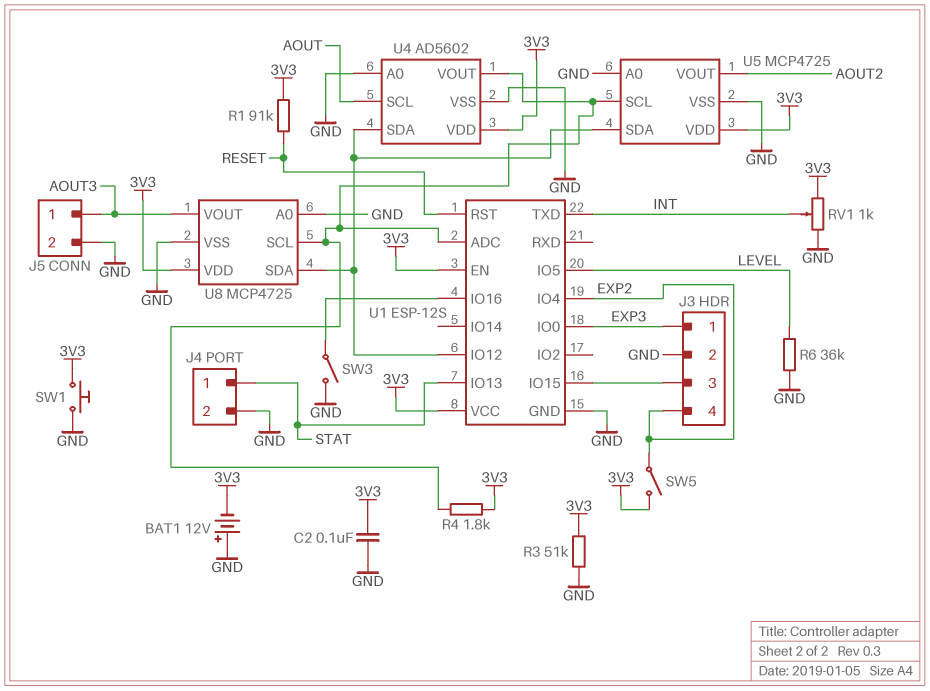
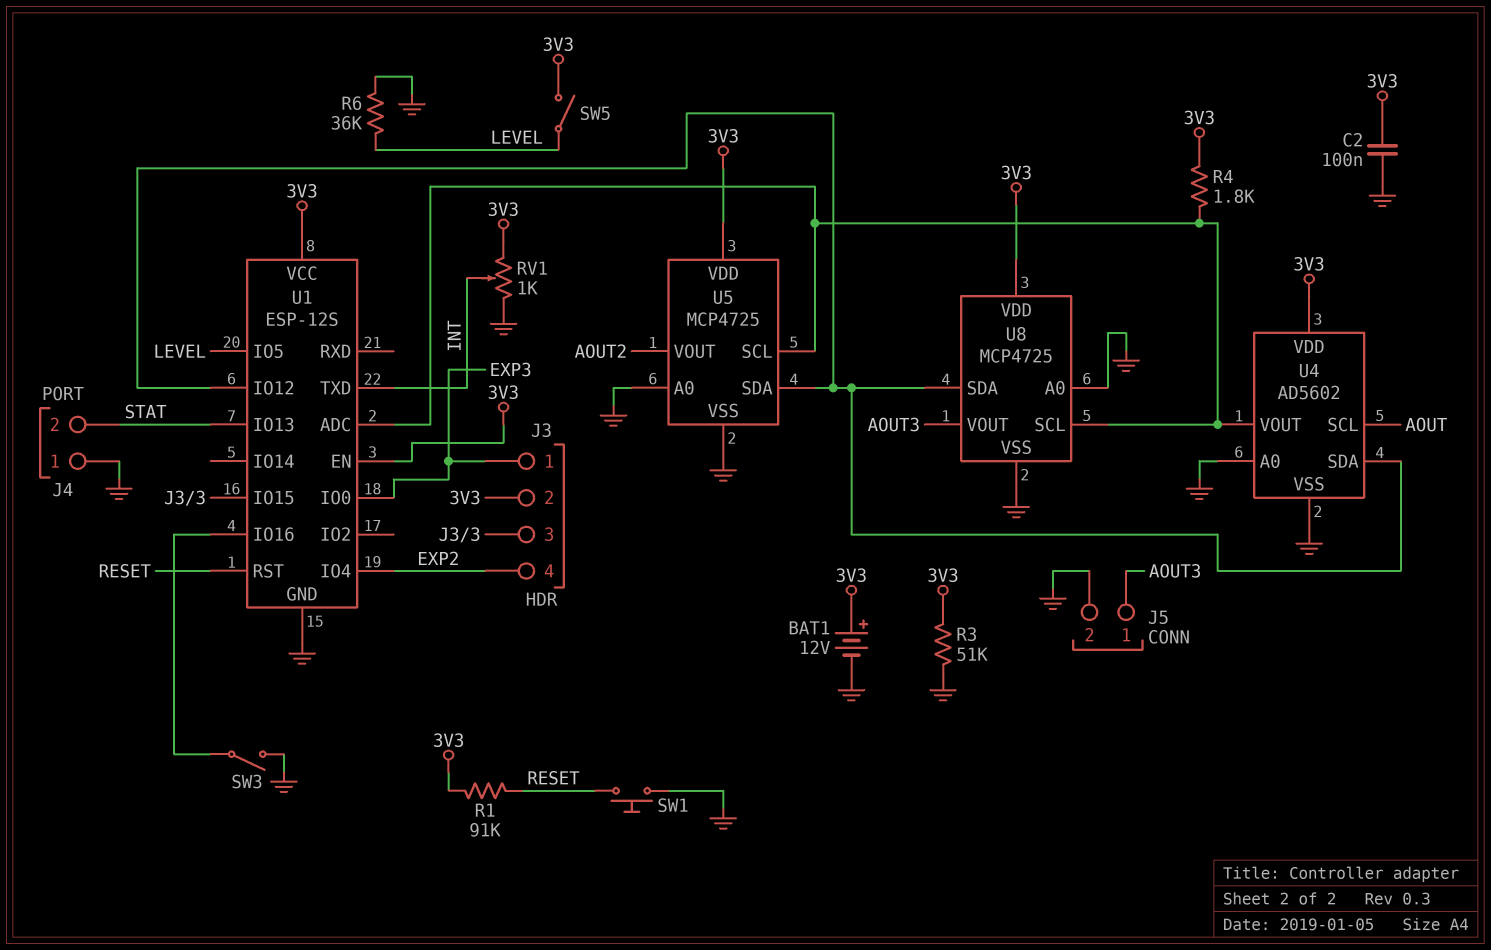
BAT1: 12V (plus GND, minus 3V3) -> 12V (plus 3V3, minus GND)
J3 pin 2: GND -> 3V3
J4 pin 1: STAT -> GND
J4 pin 2: GND -> STAT
SW1: button (3V3, GND) -> button (GND, RESET)
SW5: switch (3V3, EXP2) -> switch (3V3, LEVEL)

